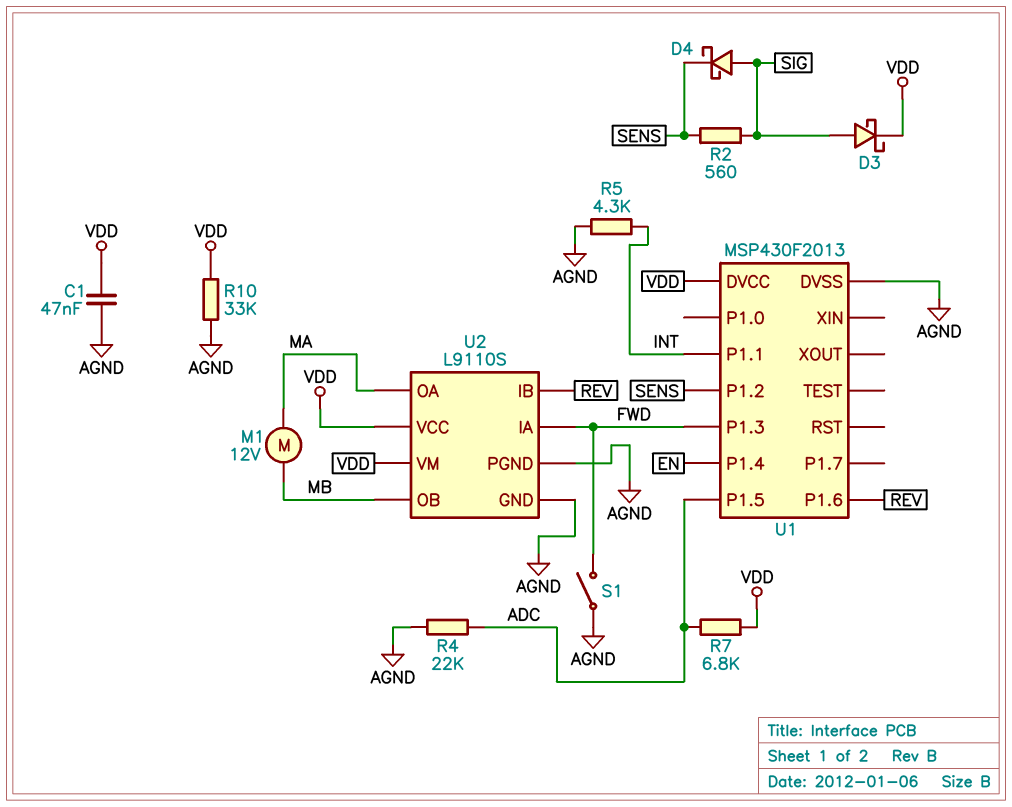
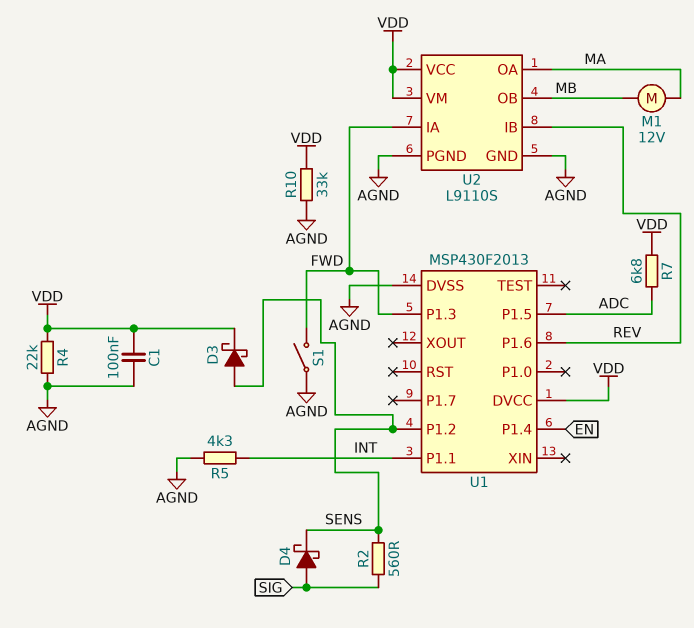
C1: 47nF (AGND, VDD) -> 100nF (AGND, VDD)
D3: schottky (A SIG, K VDD) -> schottky (A SENS, K VDD)
R4: 22k (ADC, AGND) -> 22k (AGND, VDD)

